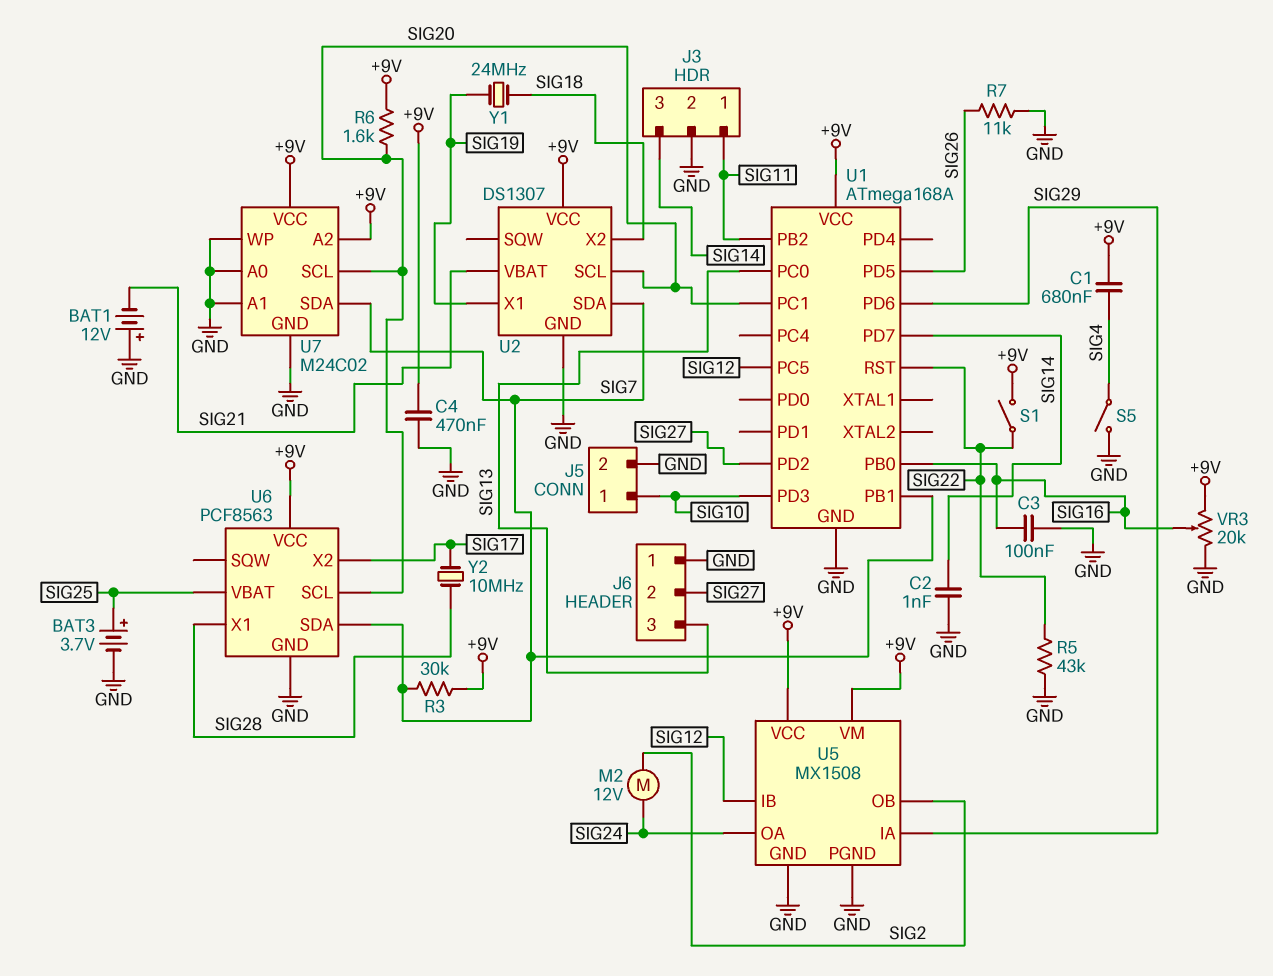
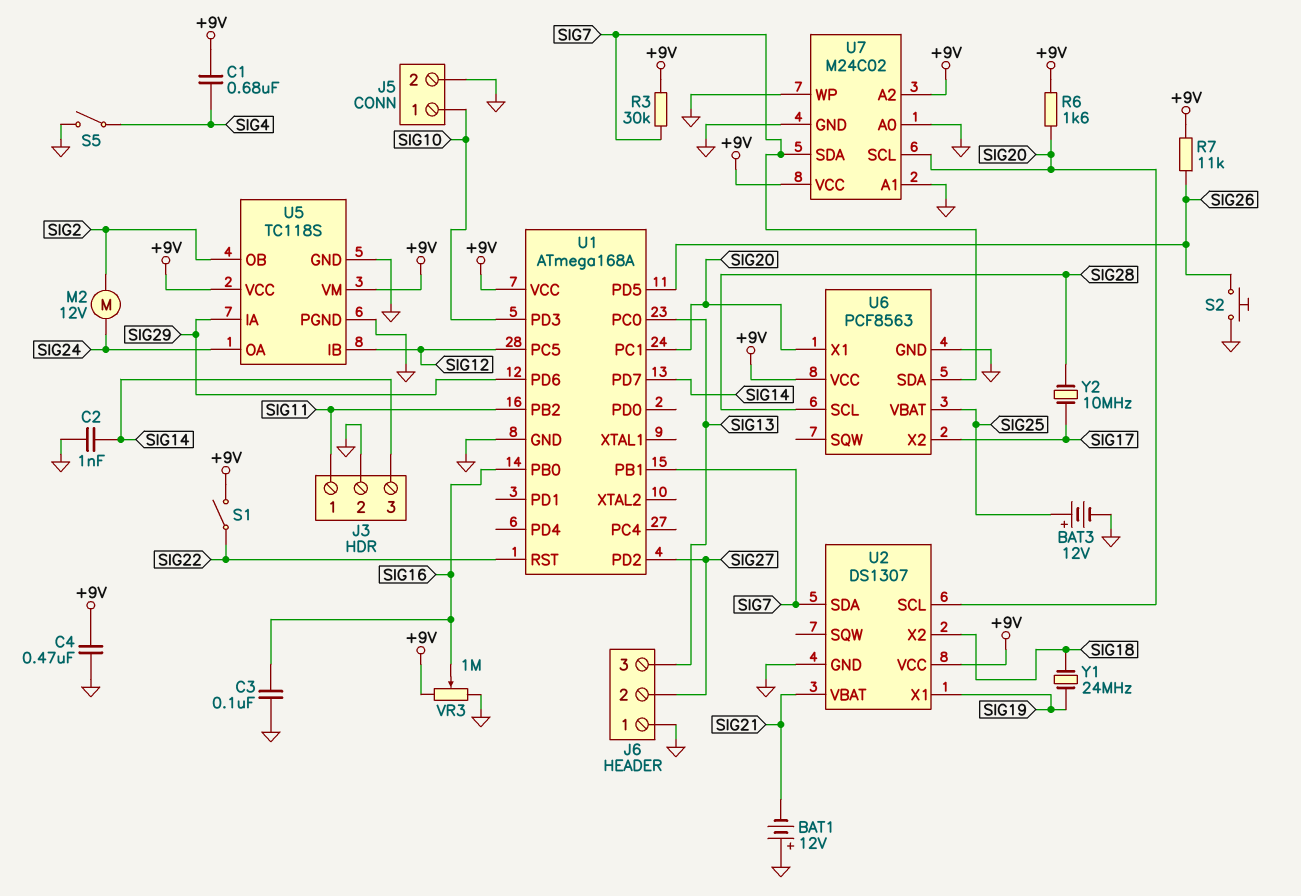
BAT3: 3.7V (plus SIG25, minus GND) -> 12V (plus SIG25, minus GND)
R5: 43k (GND, SIG22) -> none
R7: 11k (GND, SIG26) -> 11k (+9V, SIG26)
S2: none -> button (GND, SIG26)
U5: MX1508 -> TC118S
U6 pin SCL: SIG20 -> SIG28
U6 pin X1: SIG28 -> SIG20
VR3: 20k (+9V, GND, wiper SIG16) -> 1M (+9V, GND, wiper SIG16)

